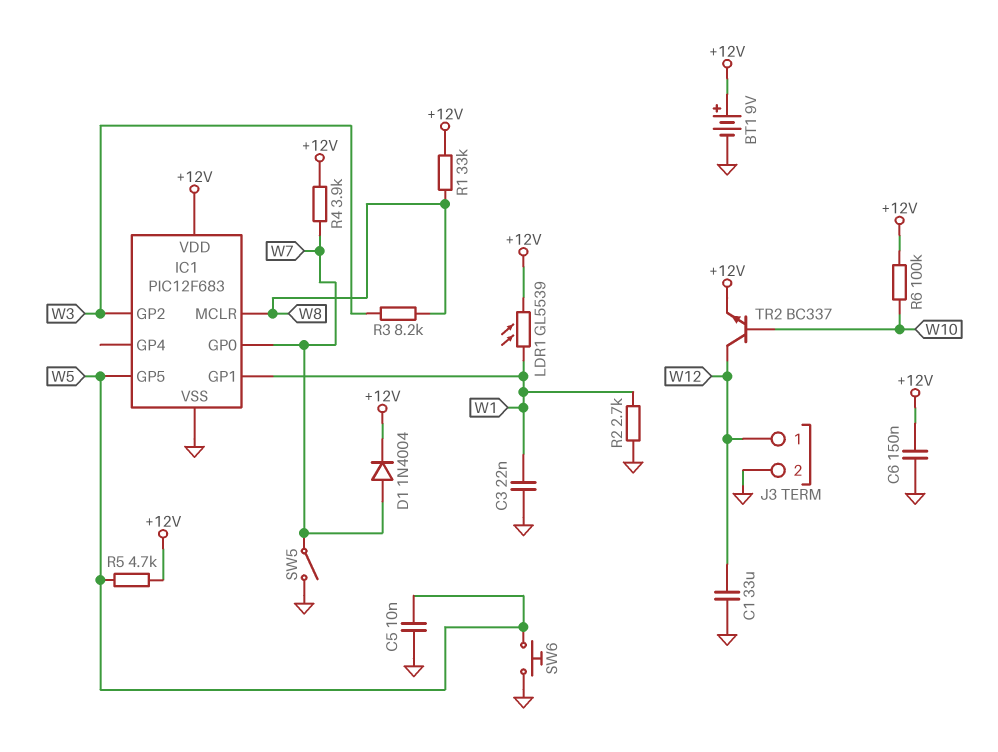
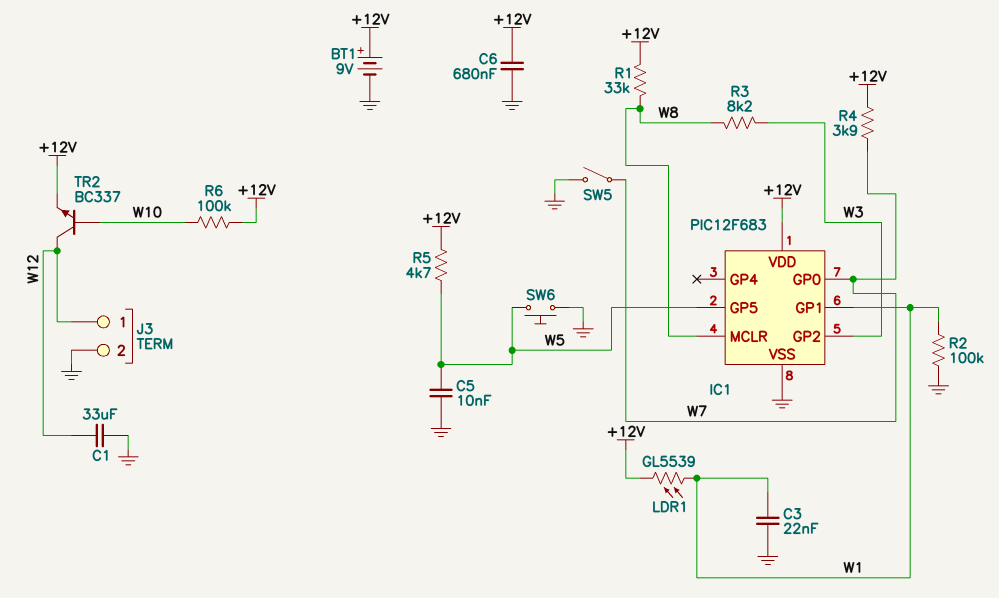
C6: 150nF (+12V, GND) -> 680nF (+12V, GND)
D1: diode 1N4004 (A W7, K +12V) -> none
R2: 2.7k (GND, W1) -> 100k (GND, W1)

